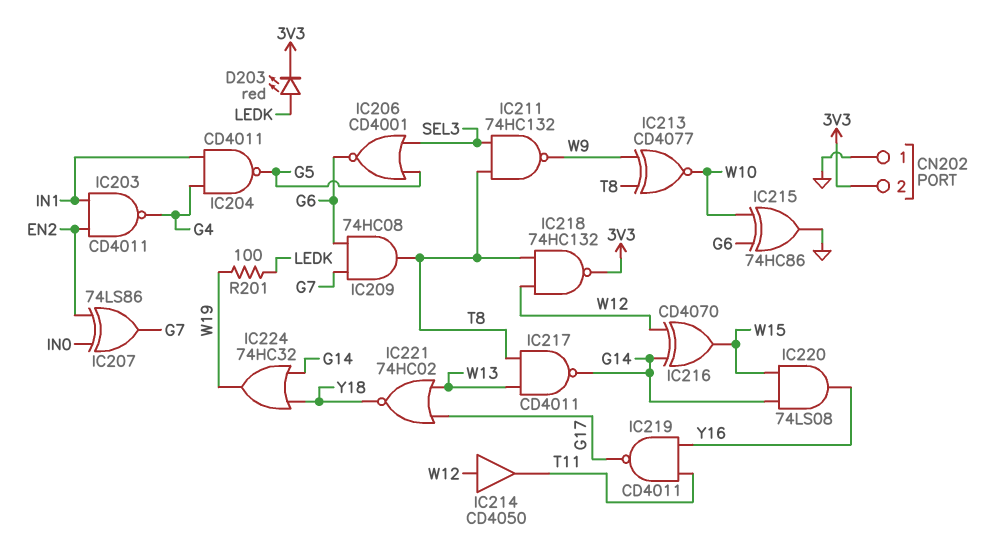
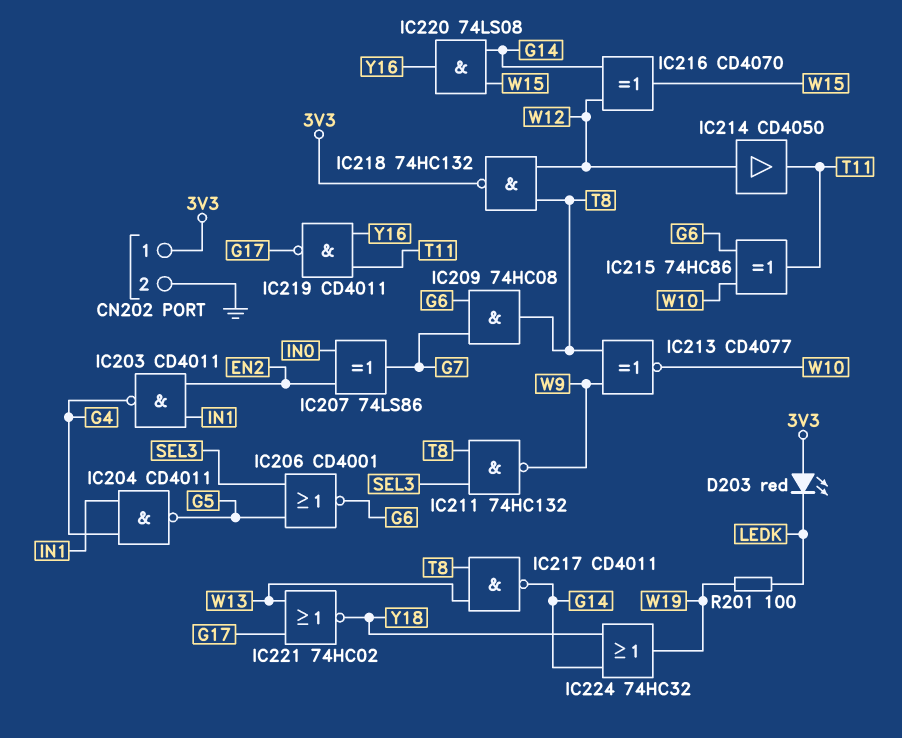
CN202 pin 1: GND -> 3V3
CN202 pin 2: 3V3 -> GND
D203: LED red (A LEDK, K 3V3) -> LED red (A 3V3, K LEDK)
IC215: XOR 74HC86 (in G6, in W10, out GND) -> XOR 74HC86 (in G6, in W10, out T11)

